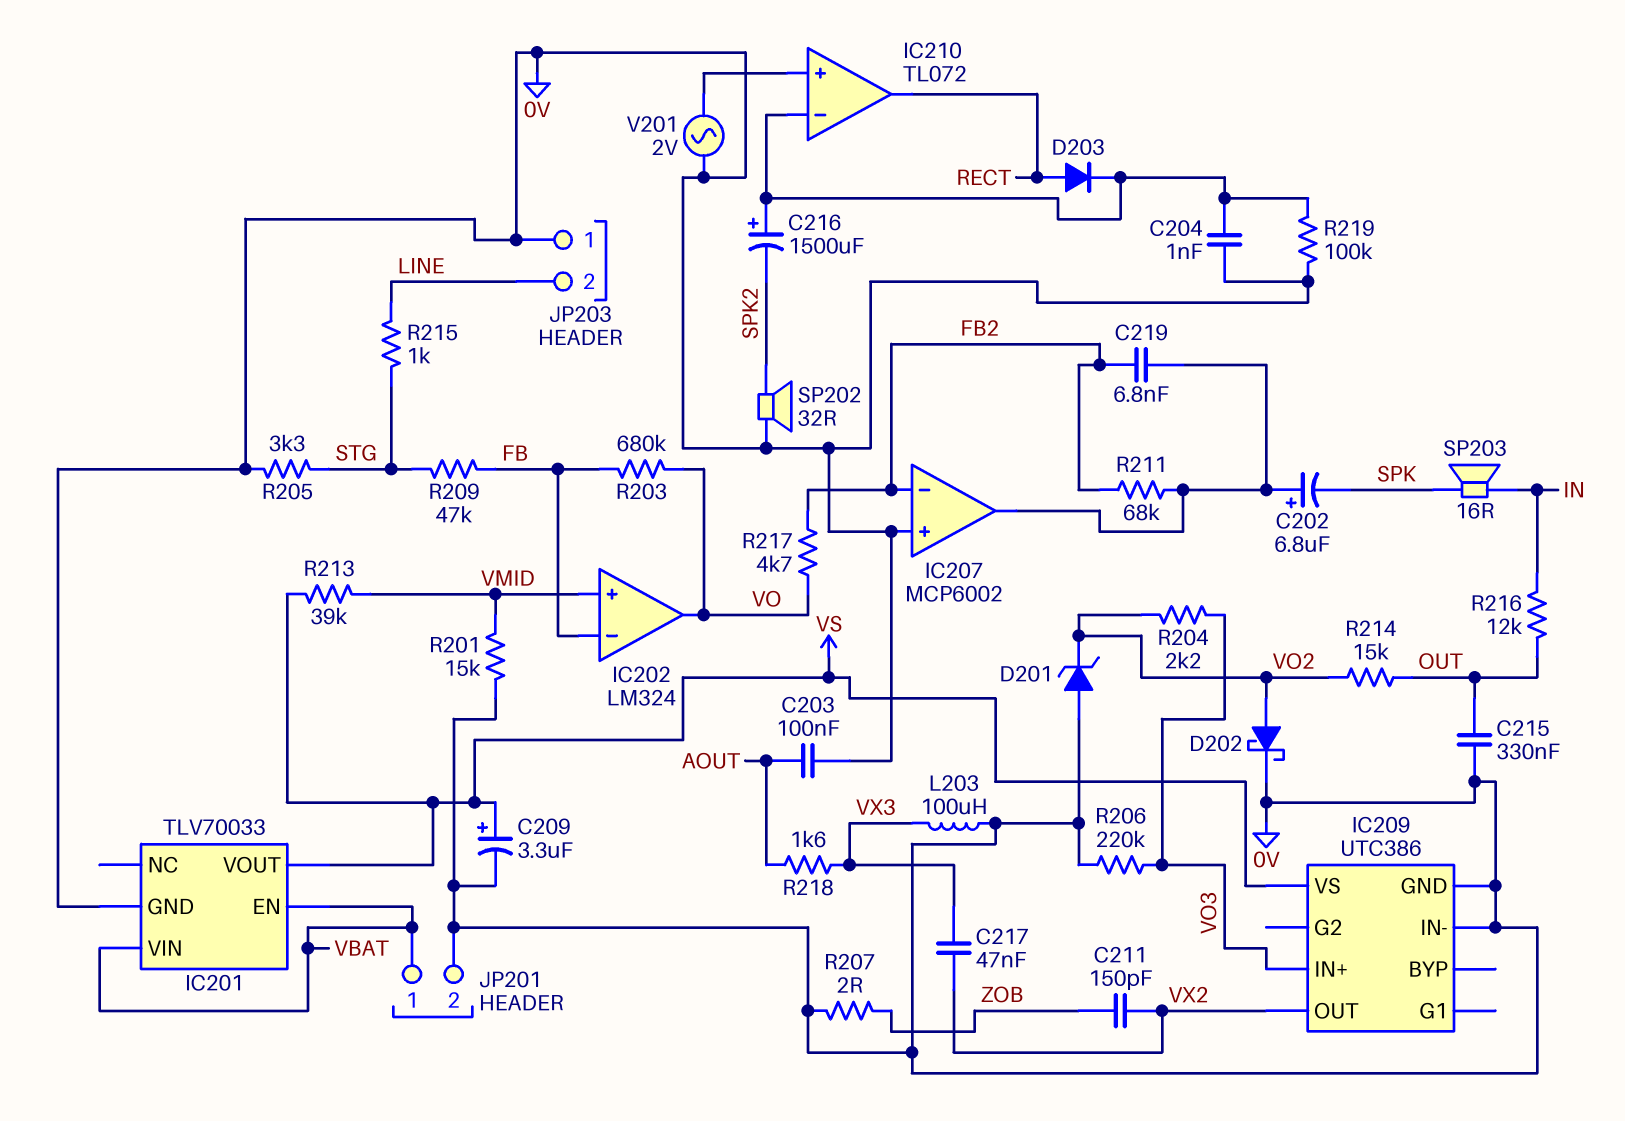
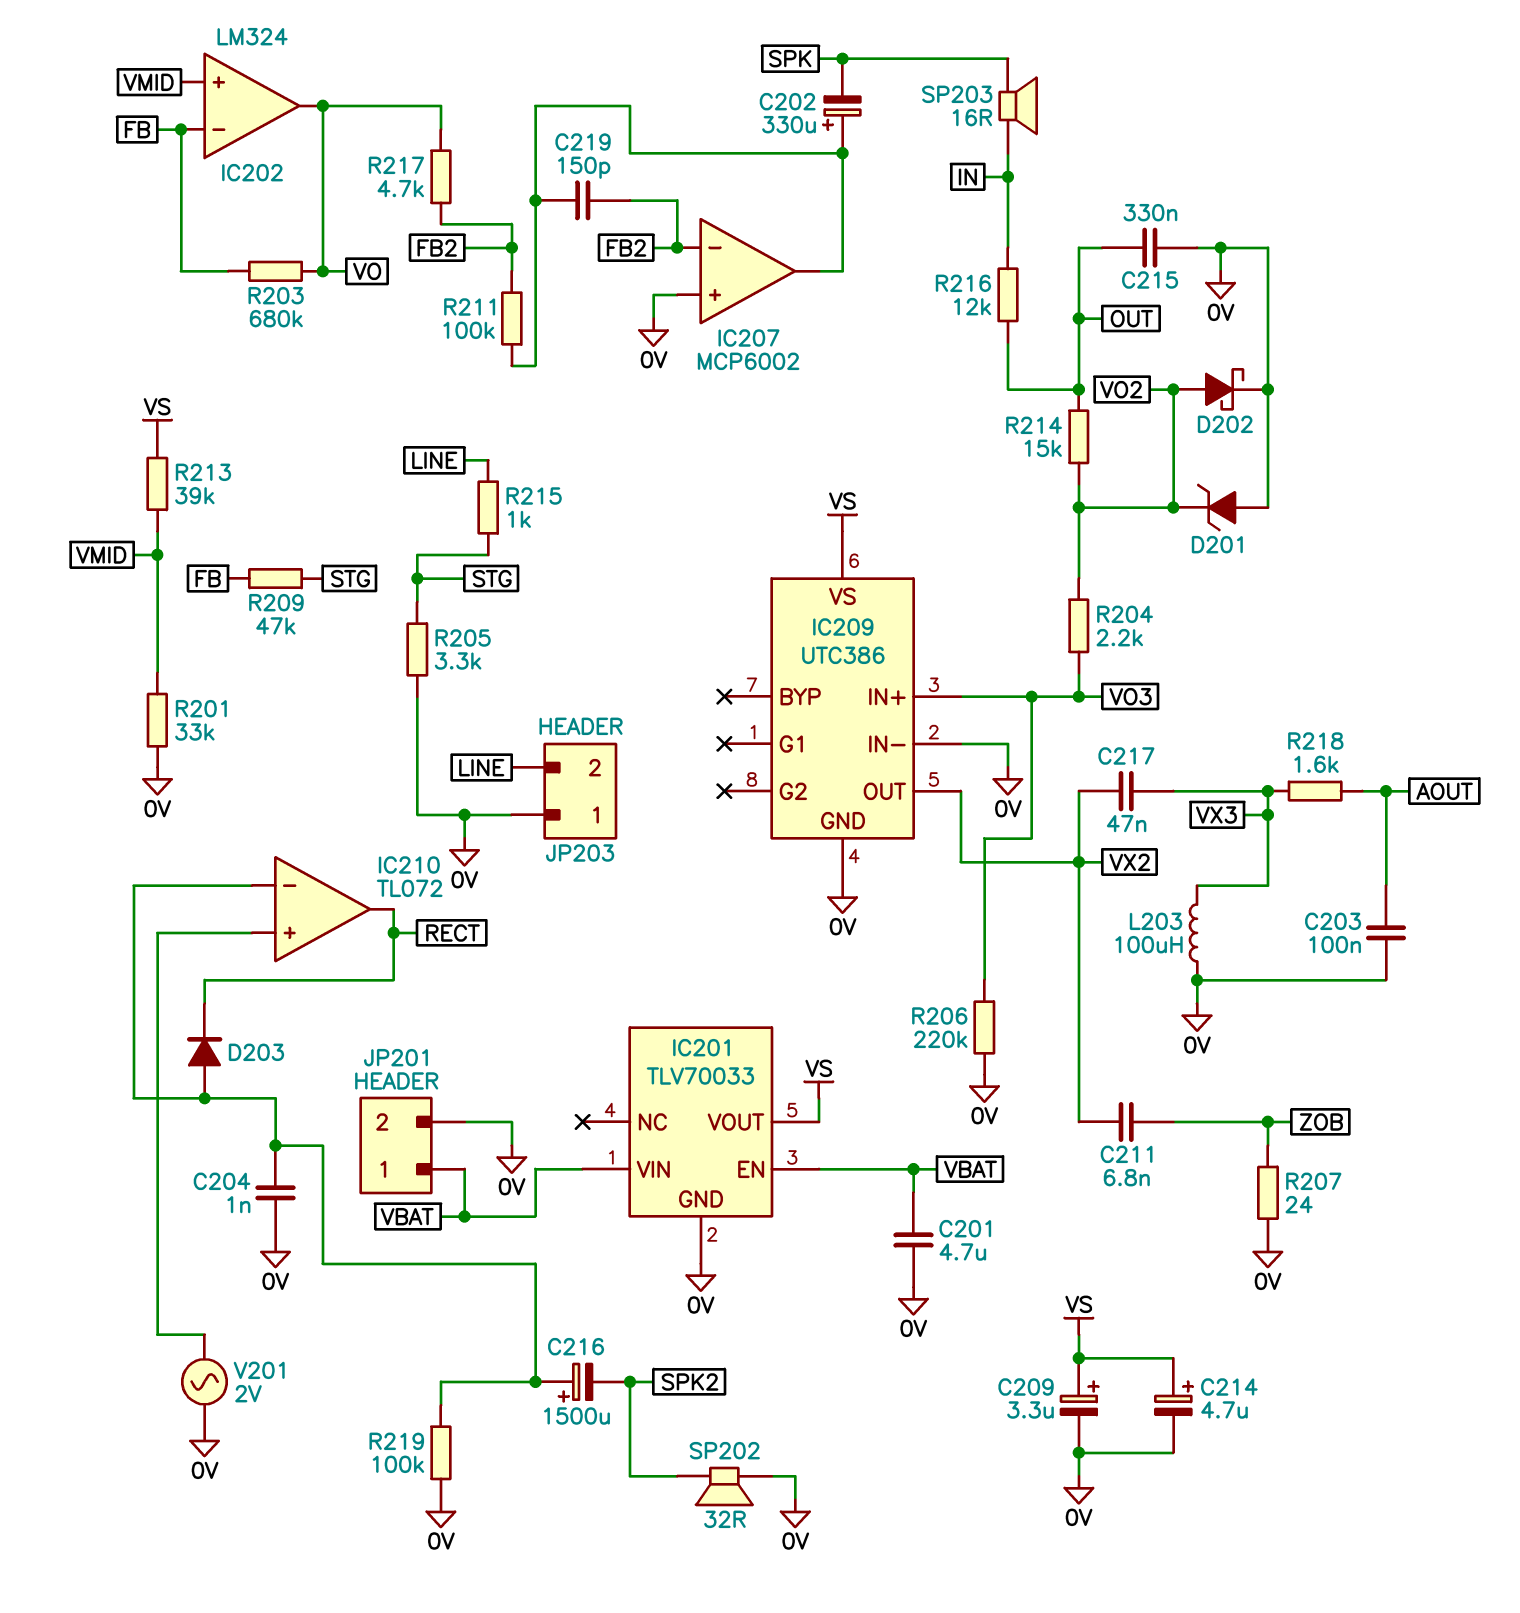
C201: none -> 4.7uF (0V, VBAT)
C202: 6.8uF (plus IC207/out, minus SPK) -> 330uF (plus IC207/out, minus SPK)
C211: 150pF (VX2, ZOB) -> 6.8nF (VX2, ZOB)
C214: none -> 4.7uF (plus VS, minus 0V)
C219: 6.8nF (FB2, IC207/out) -> 150pF (FB2, IC207/out)
D203: diode (A RECT, K IC210/in-) -> diode (A IC210/in-, K RECT)
R201: 15k (0V, VMID) -> 33k (0V, VMID)
R207: 2 (0V, ZOB) -> 24 (0V, ZOB)
R211: 68k (FB2, IC207/out) -> 100k (FB2, IC207/out)

